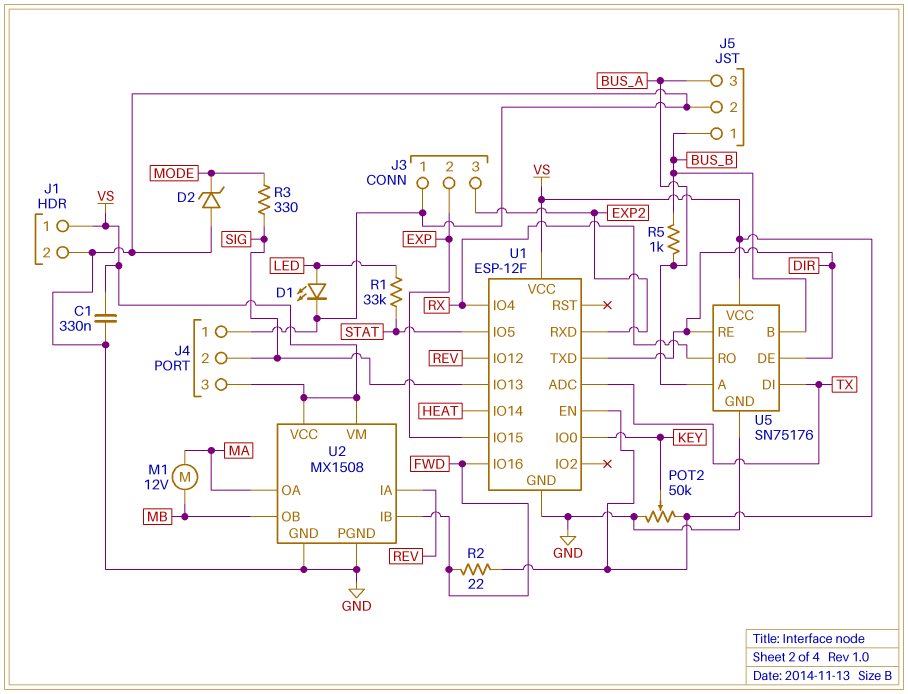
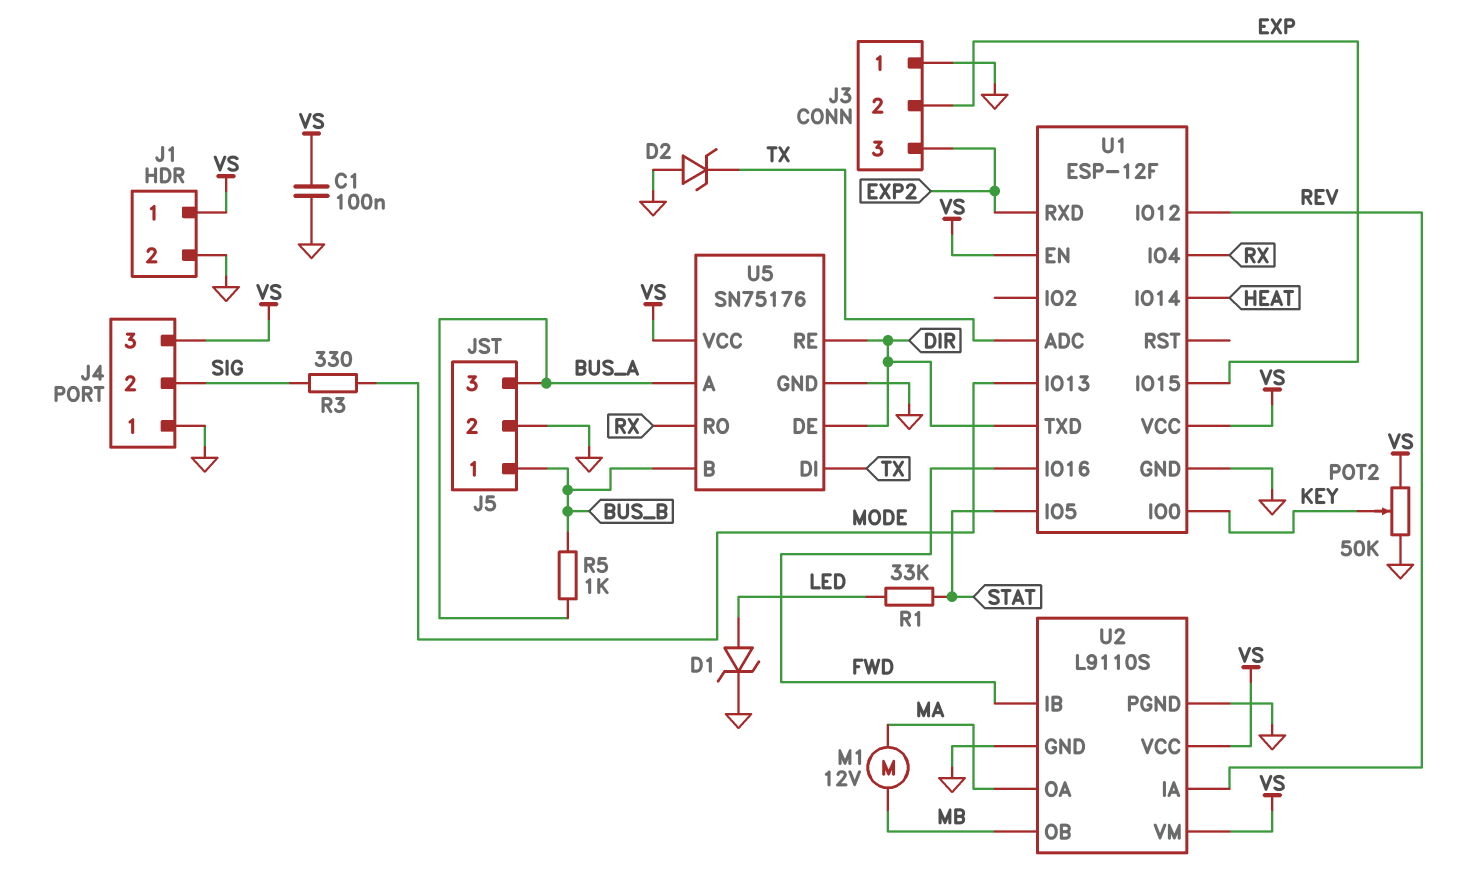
C1: 330nF (GND, VS) -> 100nF (GND, VS)
D1: LED (A LED, K GND) -> zener (A LED, K GND)
D2: zener (A GND, K MODE) -> zener (A GND, K TX)
R2: 22 (FWD, VS) -> none
U1 pin IO13: SIG -> MODE
U2: MX1508 -> L9110S

